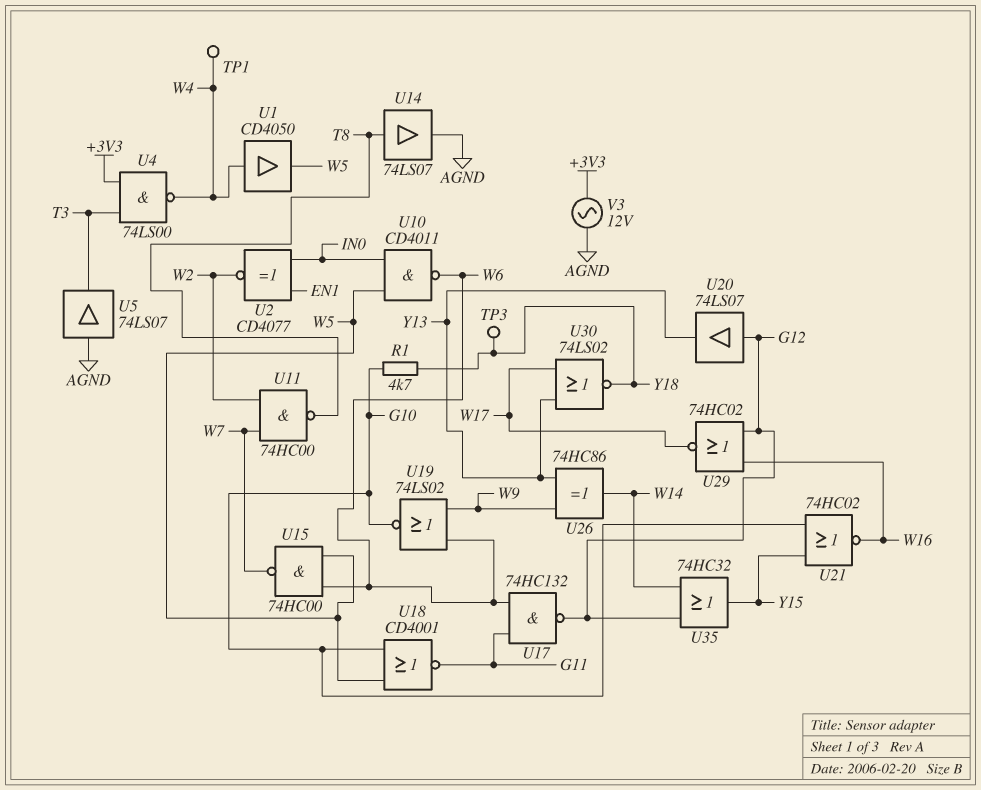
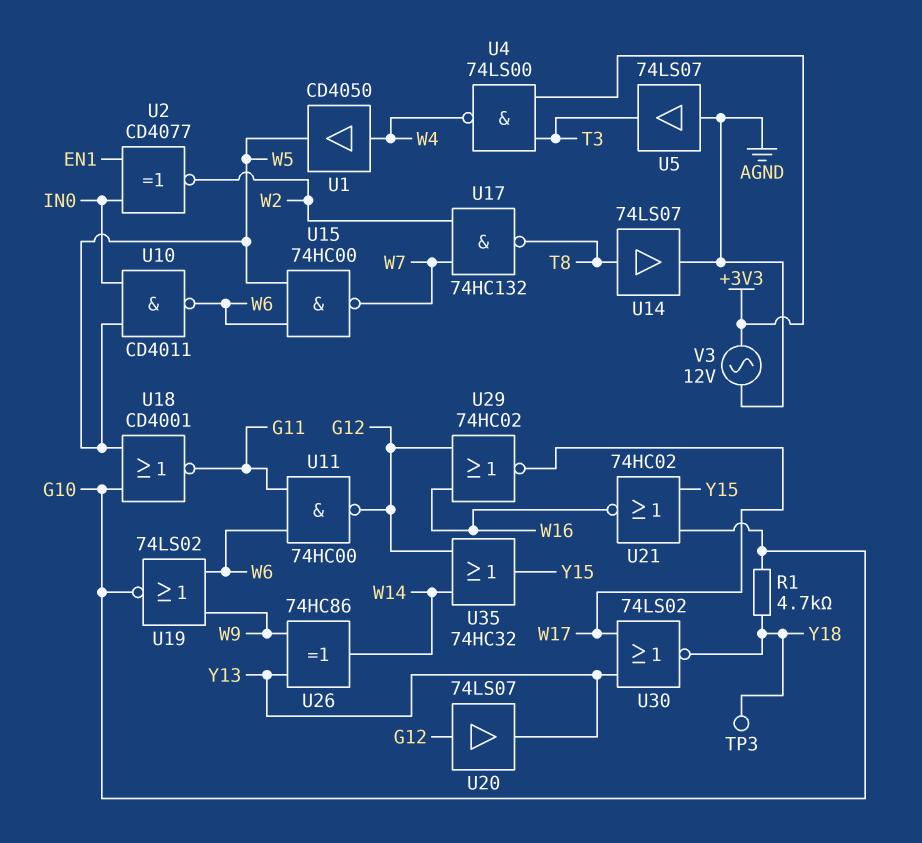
TP1: test point (W4) -> none
U11: NAND 74HC00 (in W2, in W7, out T8) -> NAND 74HC00 (in G11, in W6, out G12)
U17: NAND 74HC132 (in G11, in W6, out G12) -> NAND 74HC132 (in W2, in W7, out T8)

